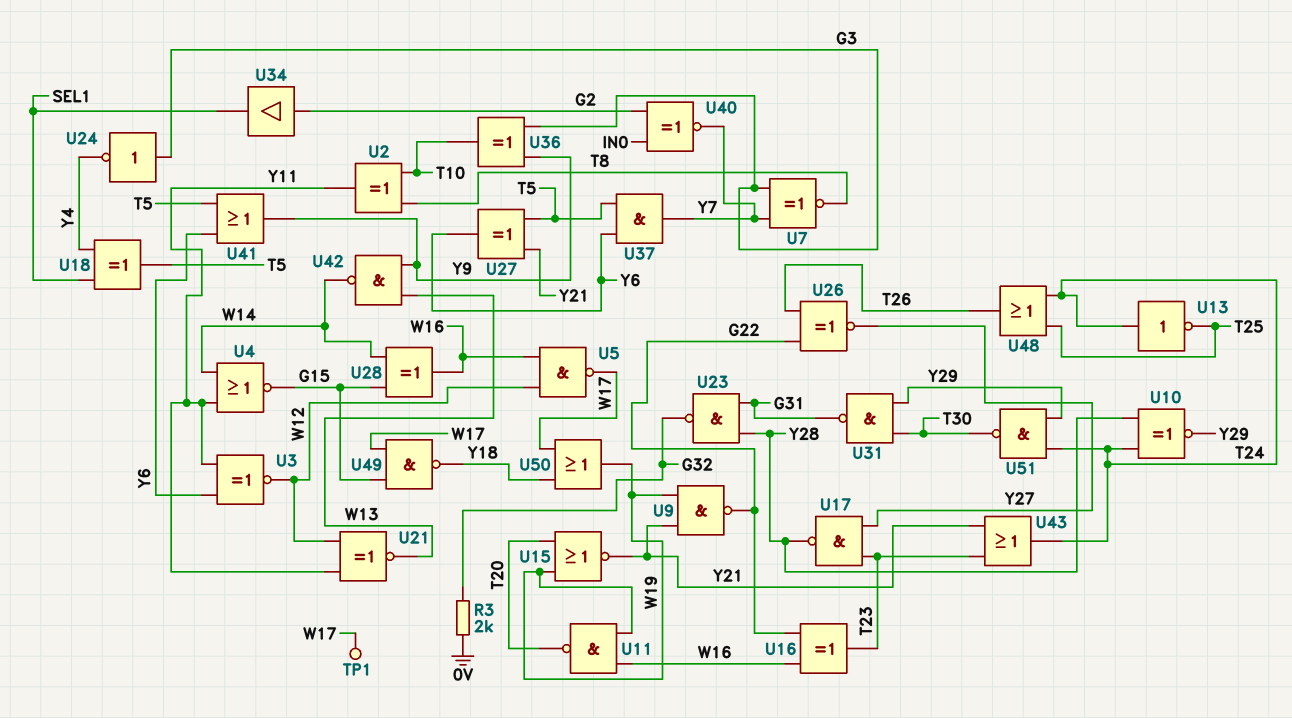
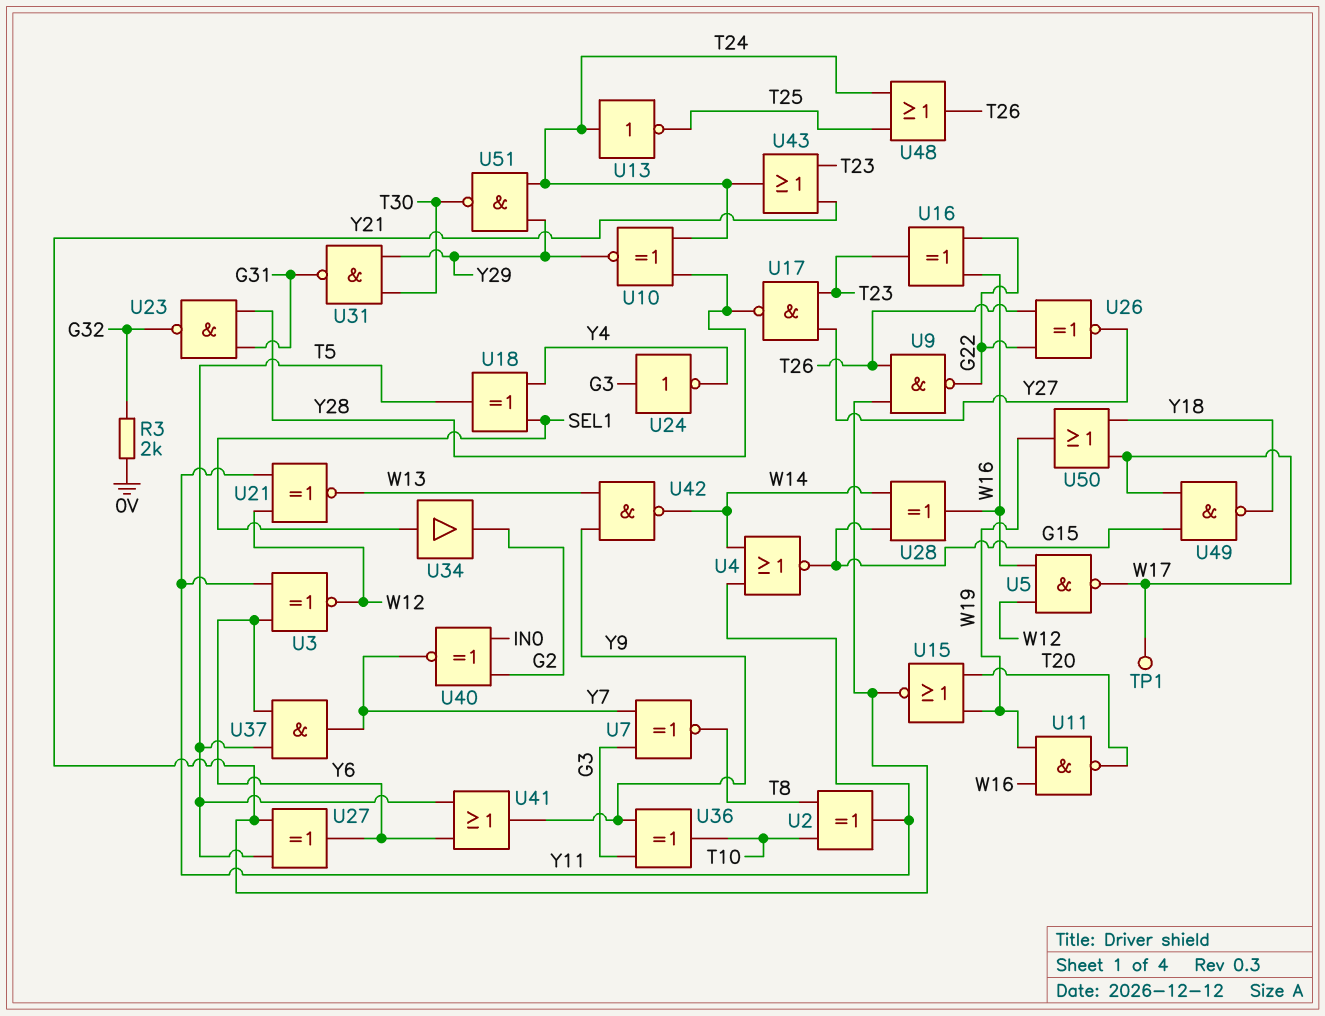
U9: NAND (in W19, in Y21, out G22) -> NAND (in T26, in Y21, out G22)
U34: buffer (in G2, out SEL1) -> buffer (in SEL1, out G2)

